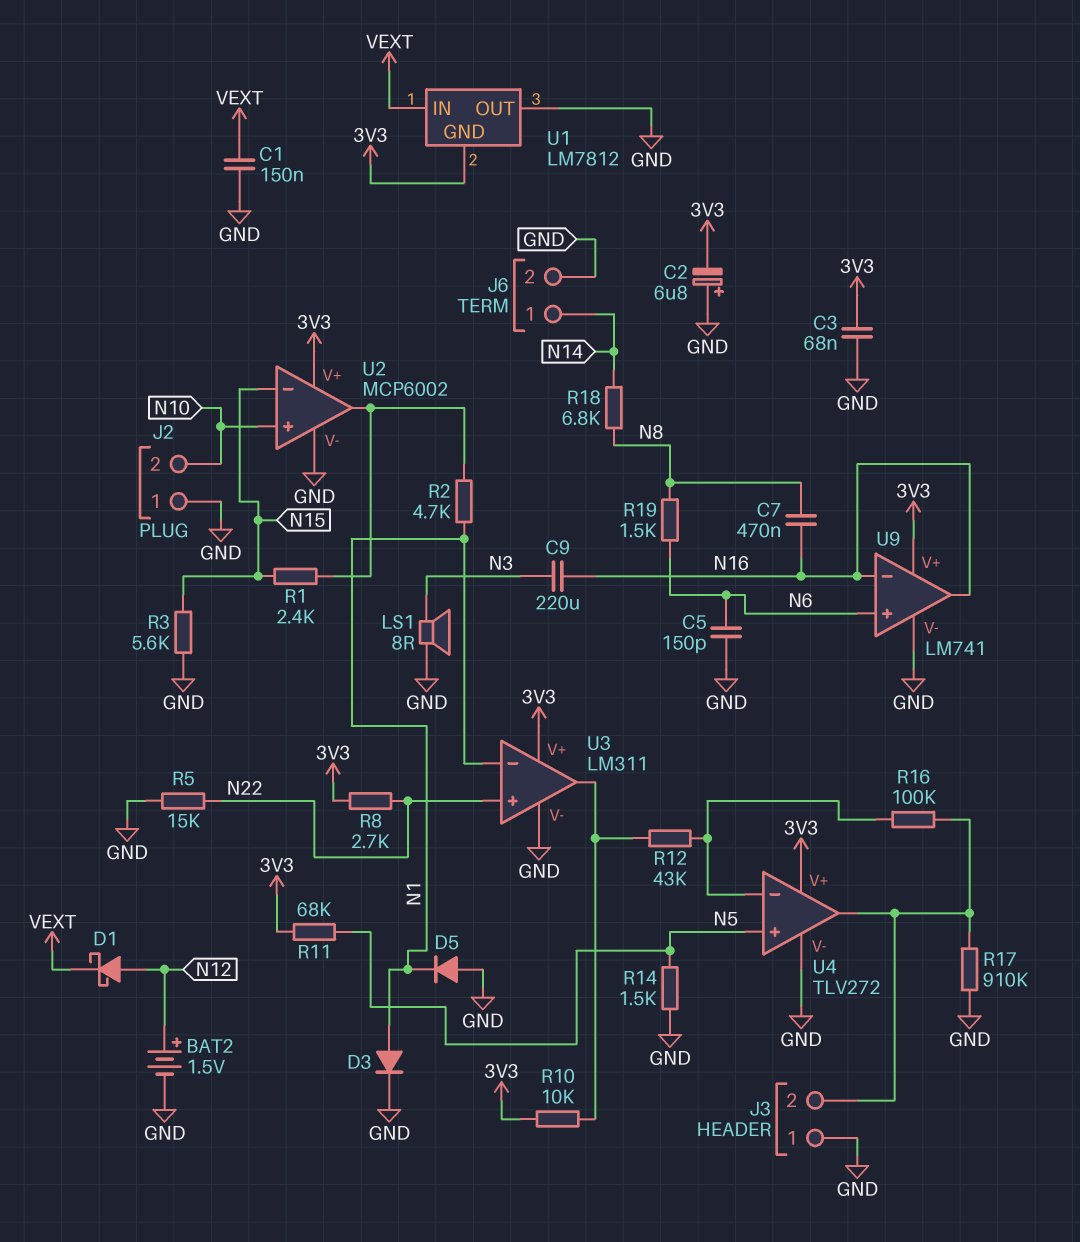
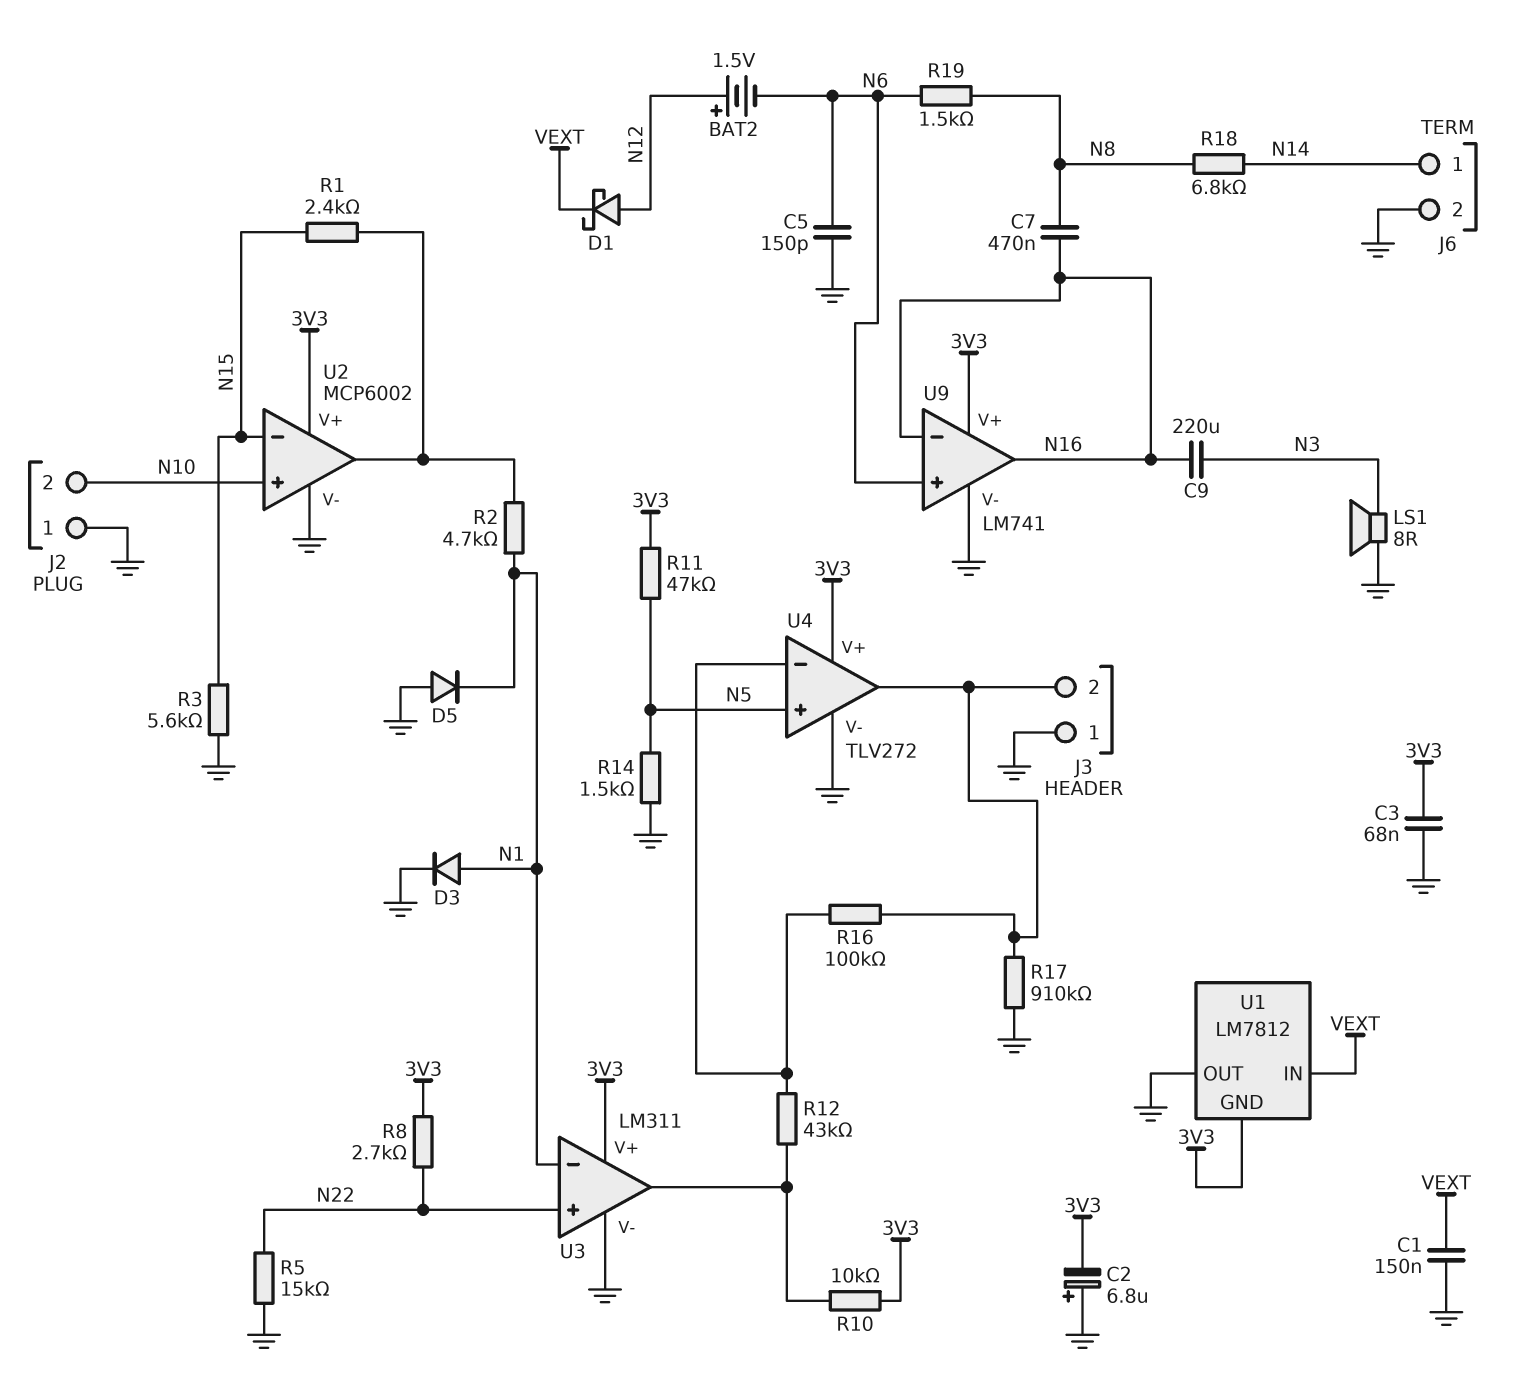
BAT2: 1.5V (plus N12, minus GND) -> 1.5V (plus N12, minus N6)
R11: 68k (3V3, N5) -> 47k (3V3, N5)

